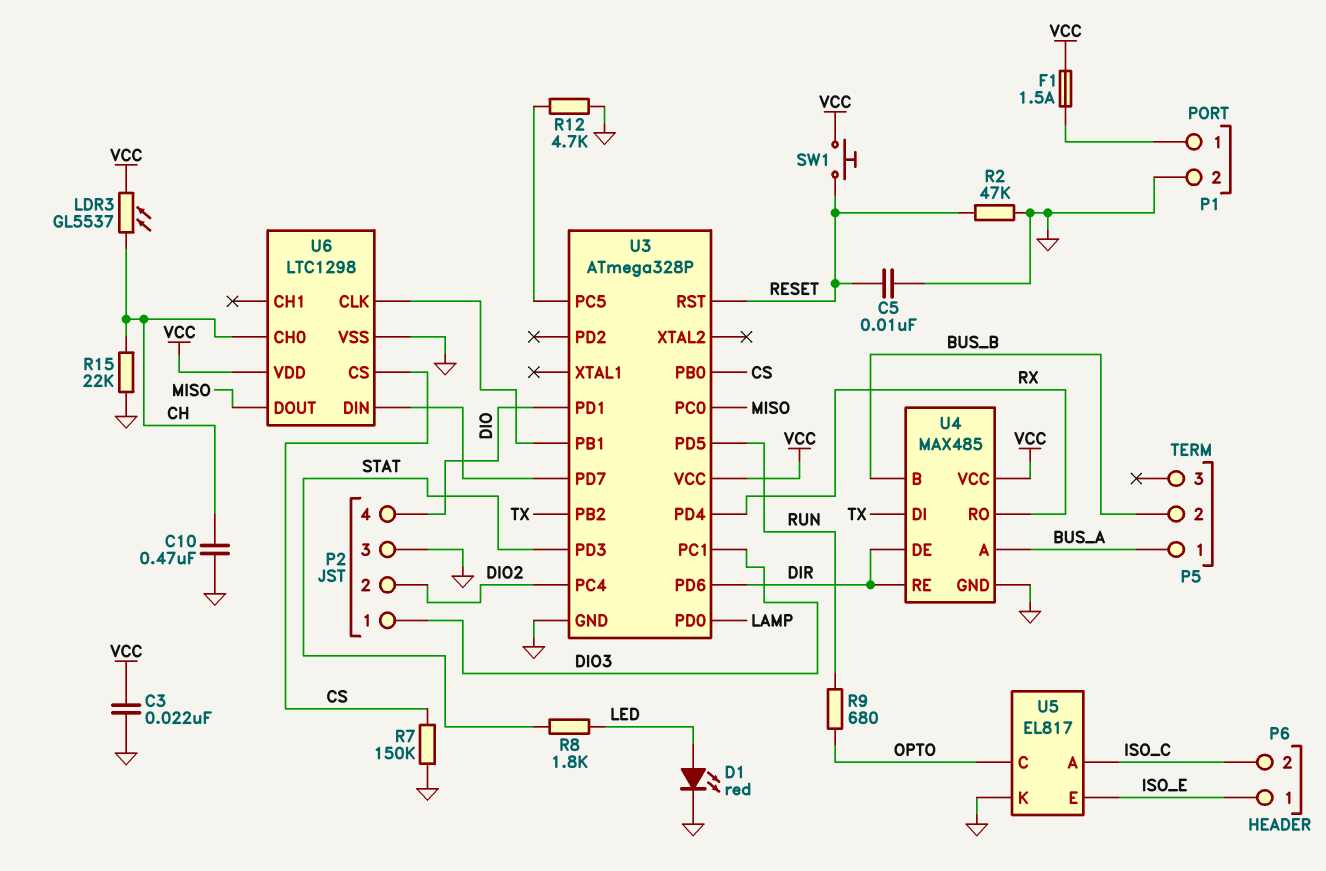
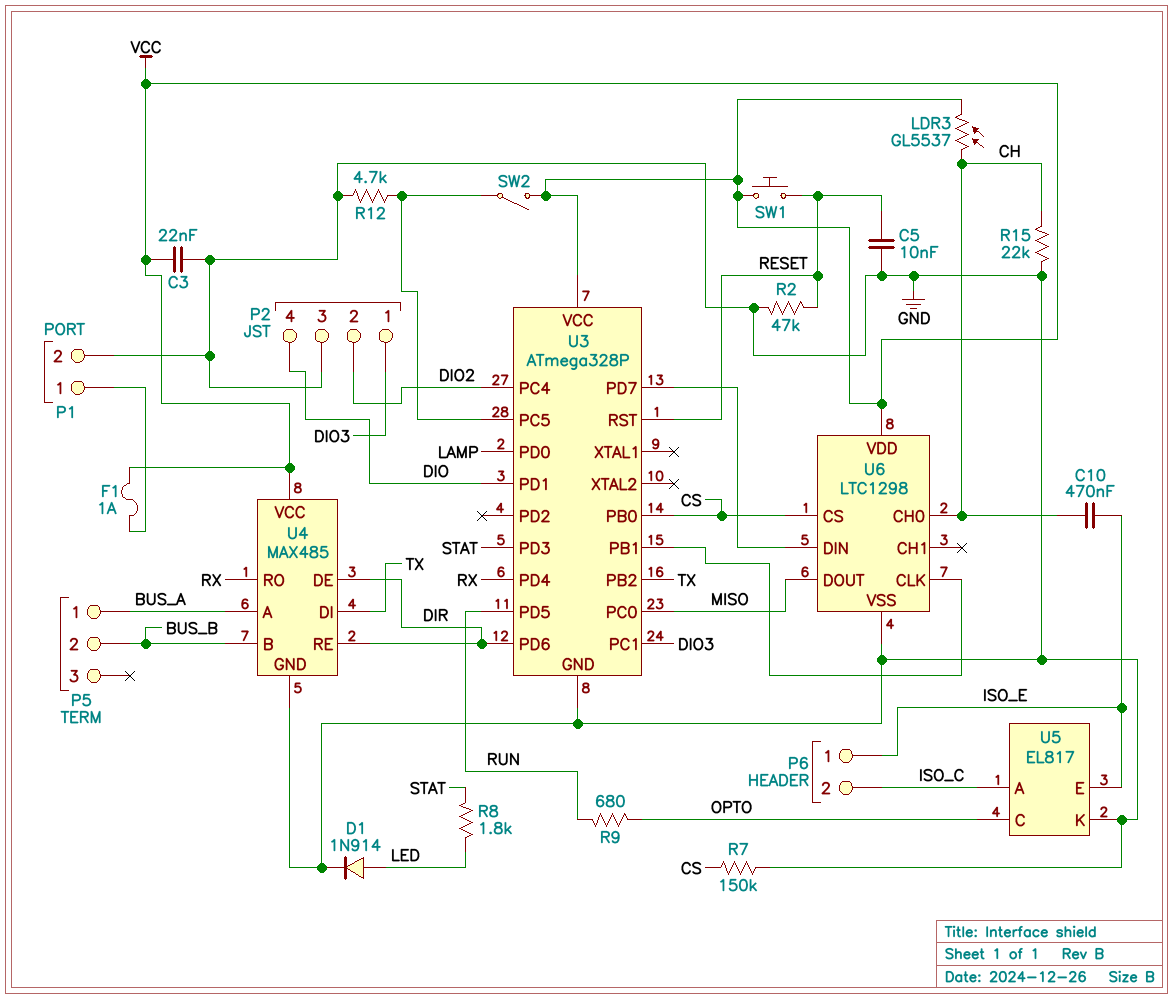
C10: 470nF (CH, GND) -> 470nF (CH, ISO_E)
D1: LED red (A LED, K GND) -> diode 1N914 (A LED, K GND)
F1: 1.5A (P1/1, VCC) -> 1A (P1/1, VCC)
SW2: none -> switch (U3/PC5, VCC)

